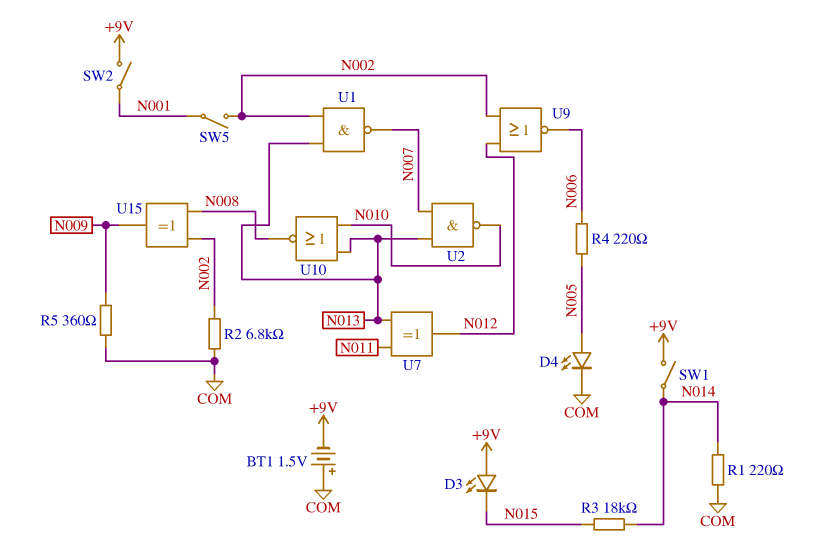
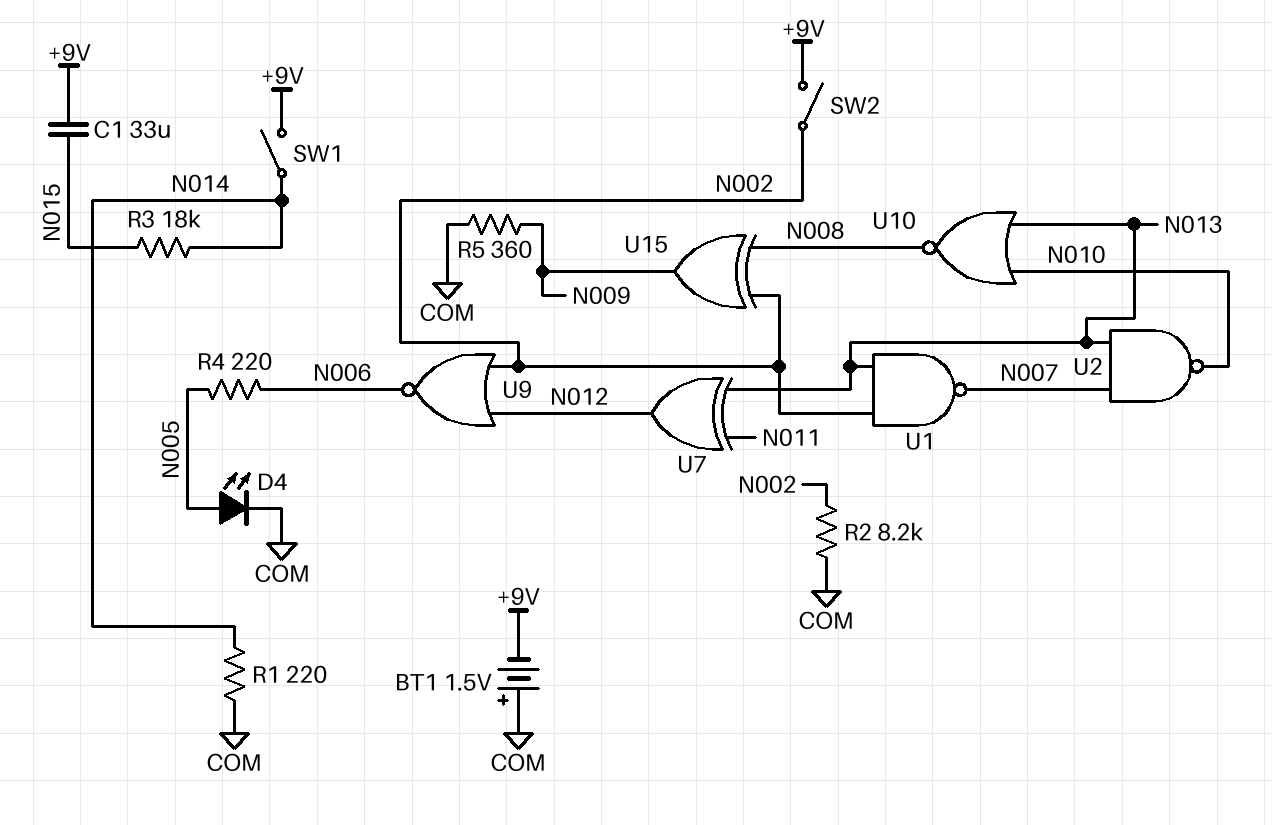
C1: none -> 33uF (+9V, N015)
D3: LED (A +9V, K N015) -> none
R2: 6.8k (COM, N002) -> 8.2k (COM, N002)
SW2: switch (+9V, N001) -> switch (+9V, N002)
SW5: switch (N001, N002) -> none

